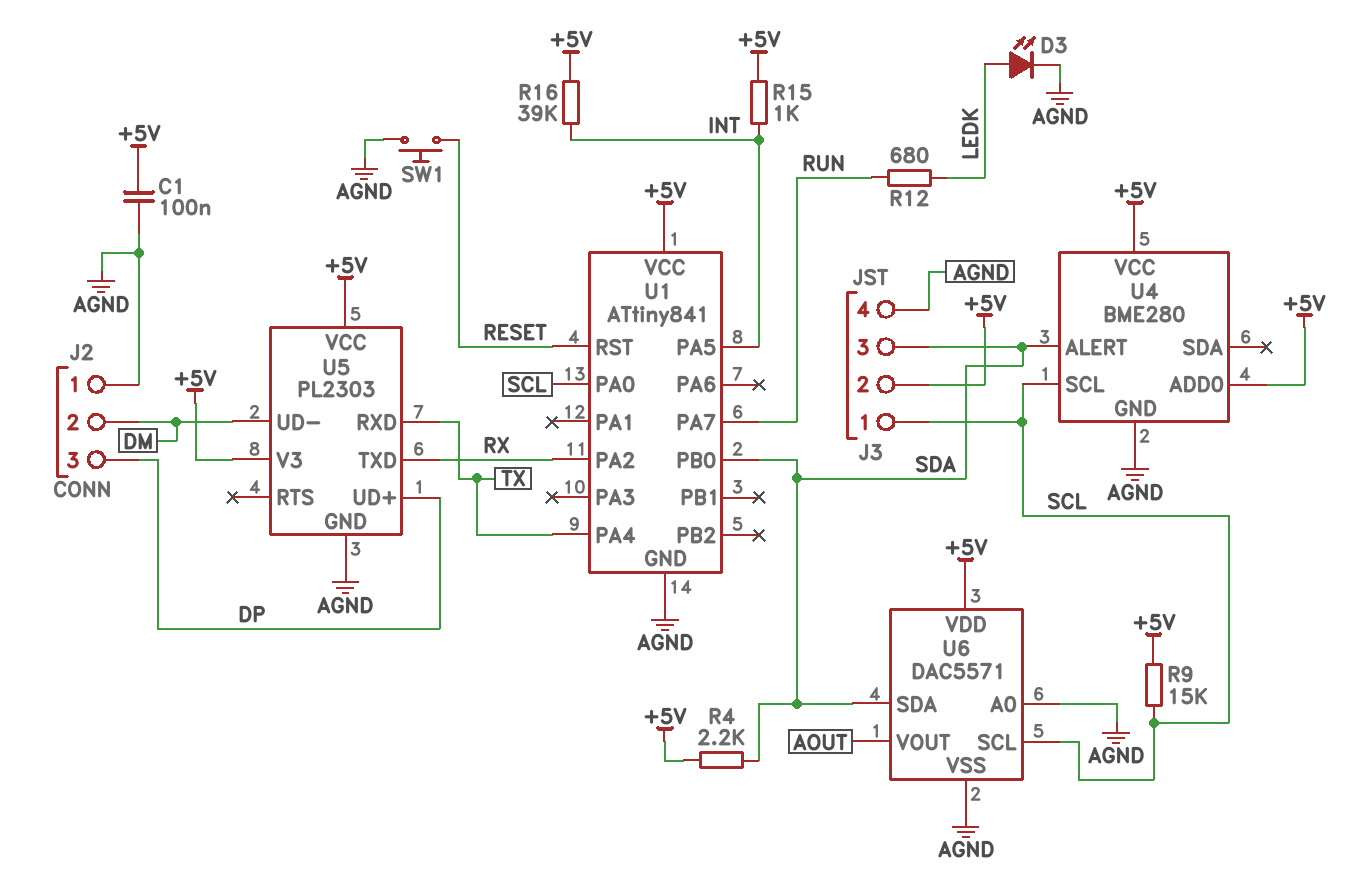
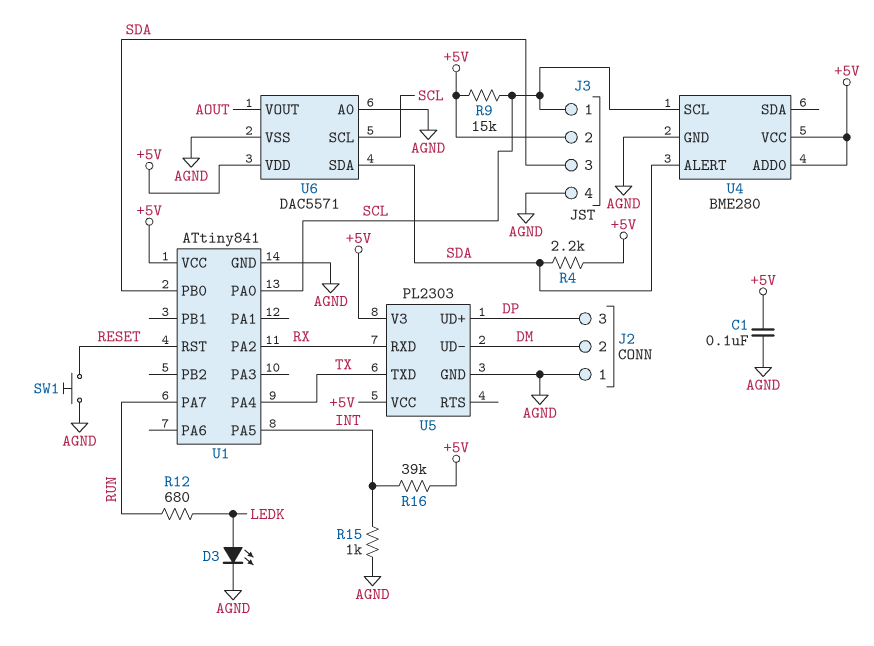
R15: 1k (+5V, INT) -> 1k (AGND, INT)
U5 pin RXD: TX -> RX
U5 pin TXD: RX -> TX

